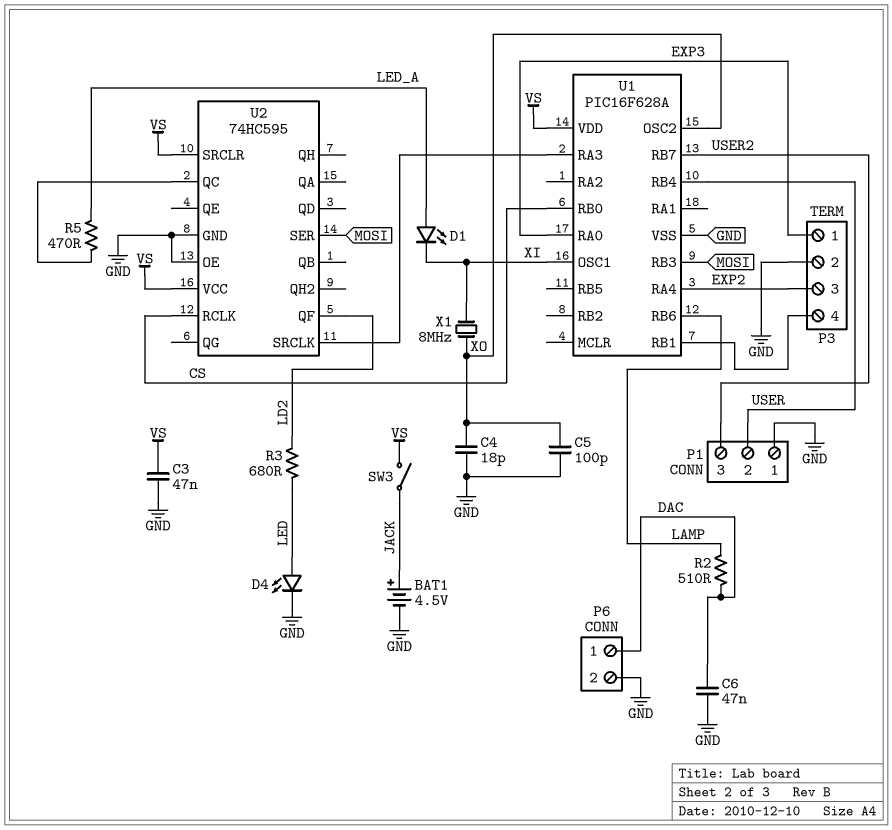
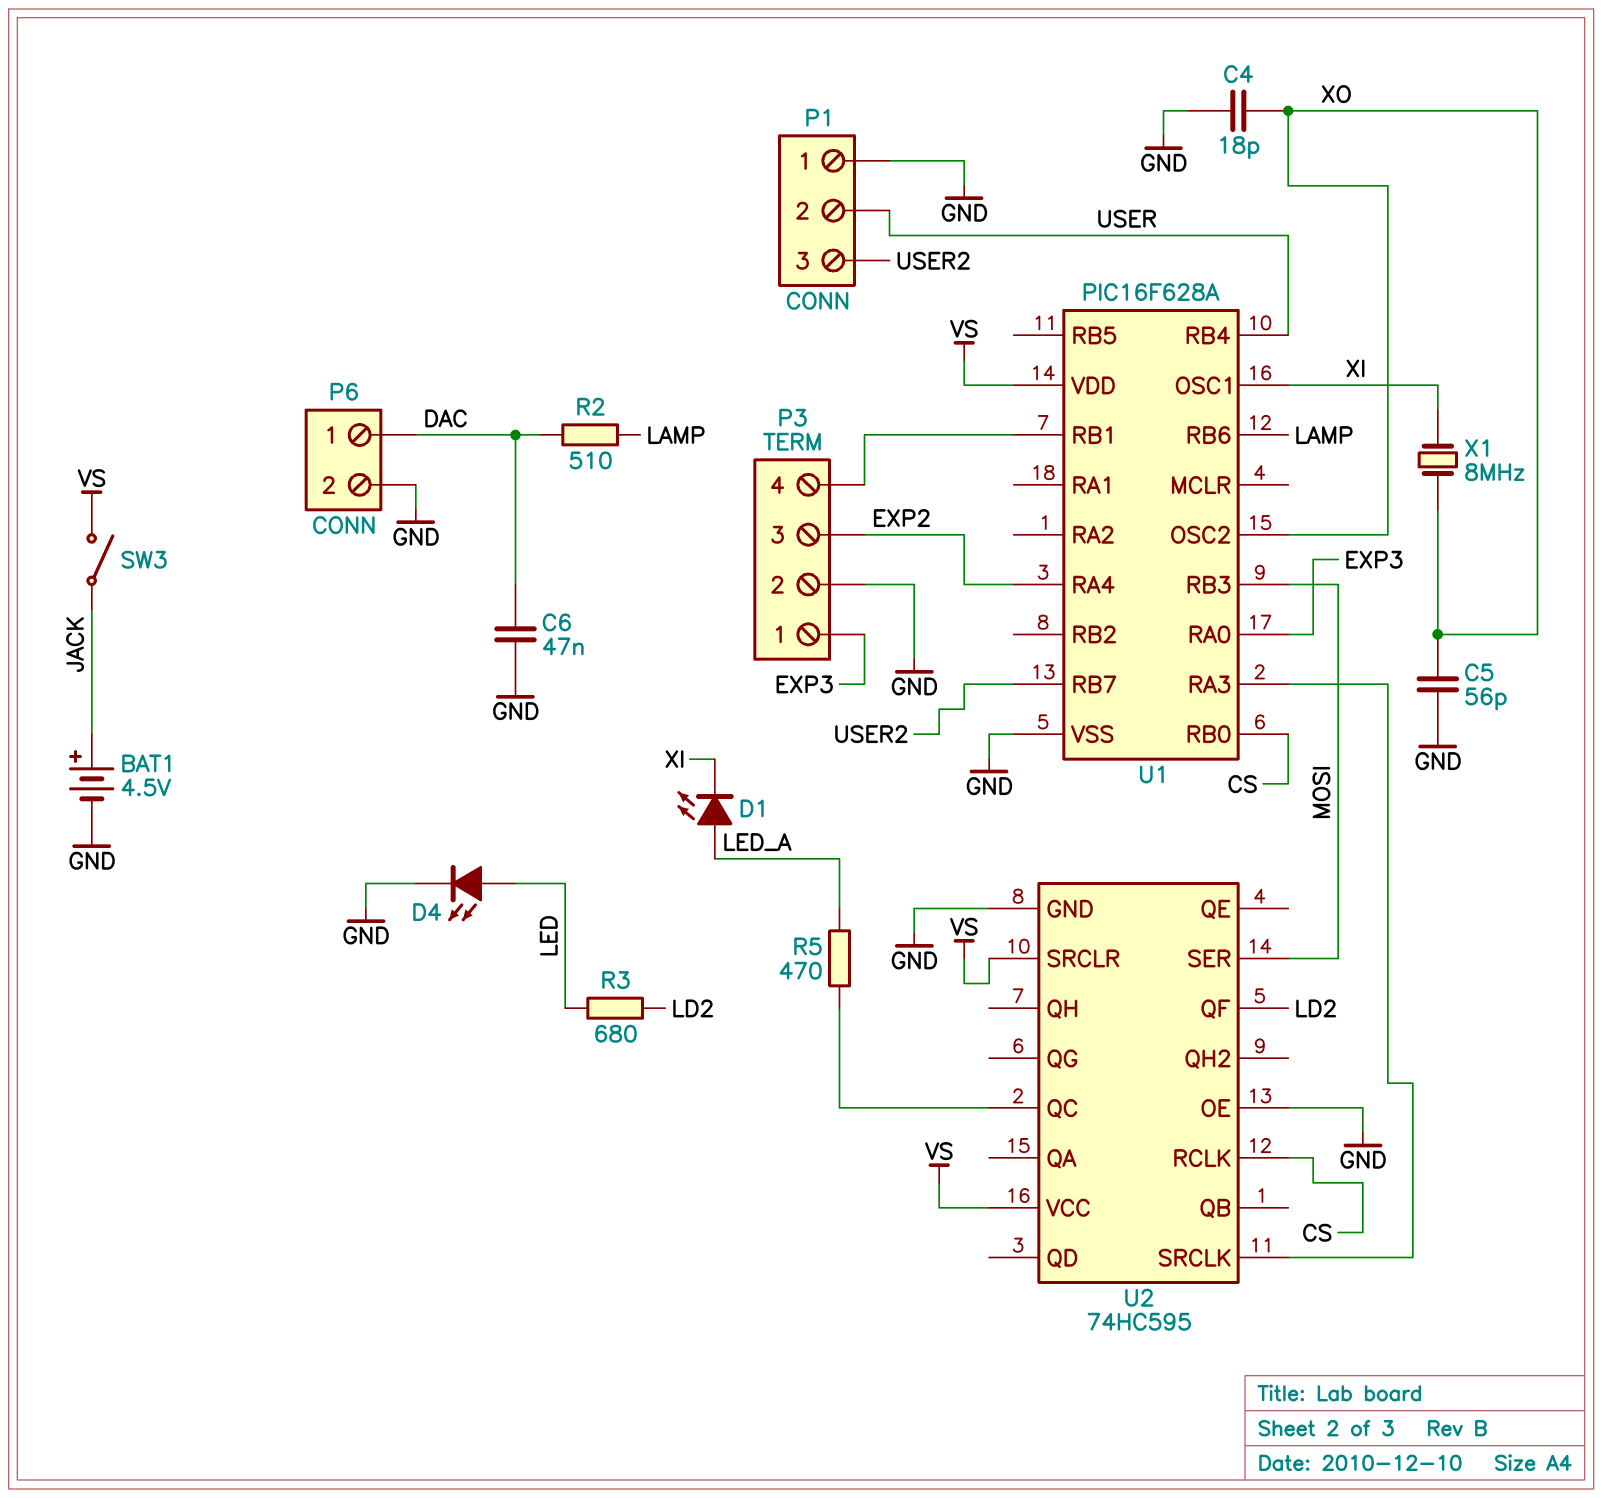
C3: 47nF (GND, VS) -> none
C5: 100pF (GND, XO) -> 56pF (GND, XO)

